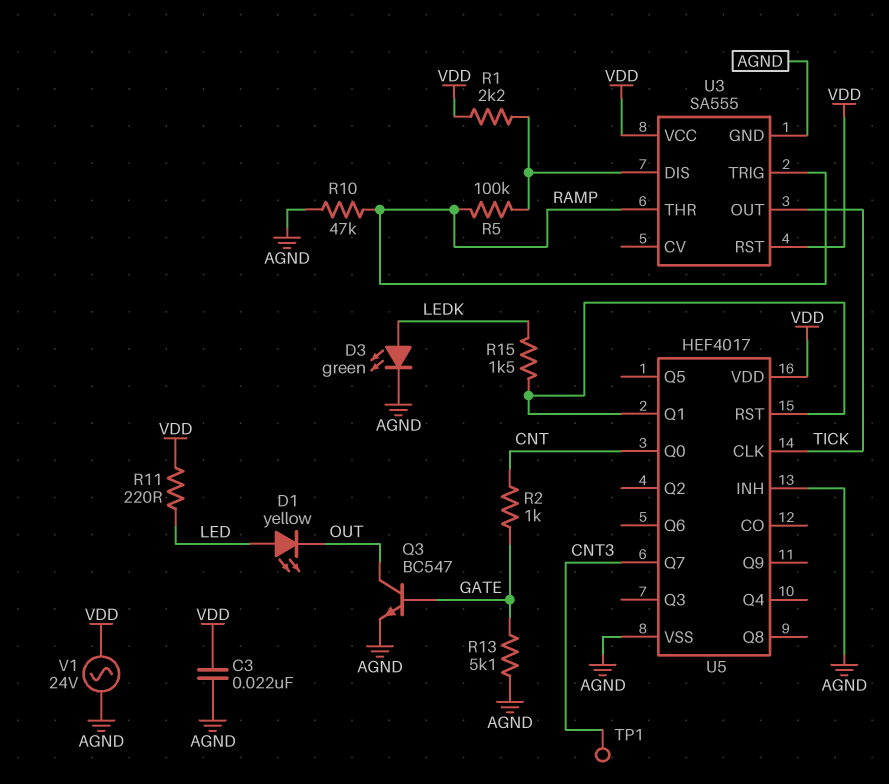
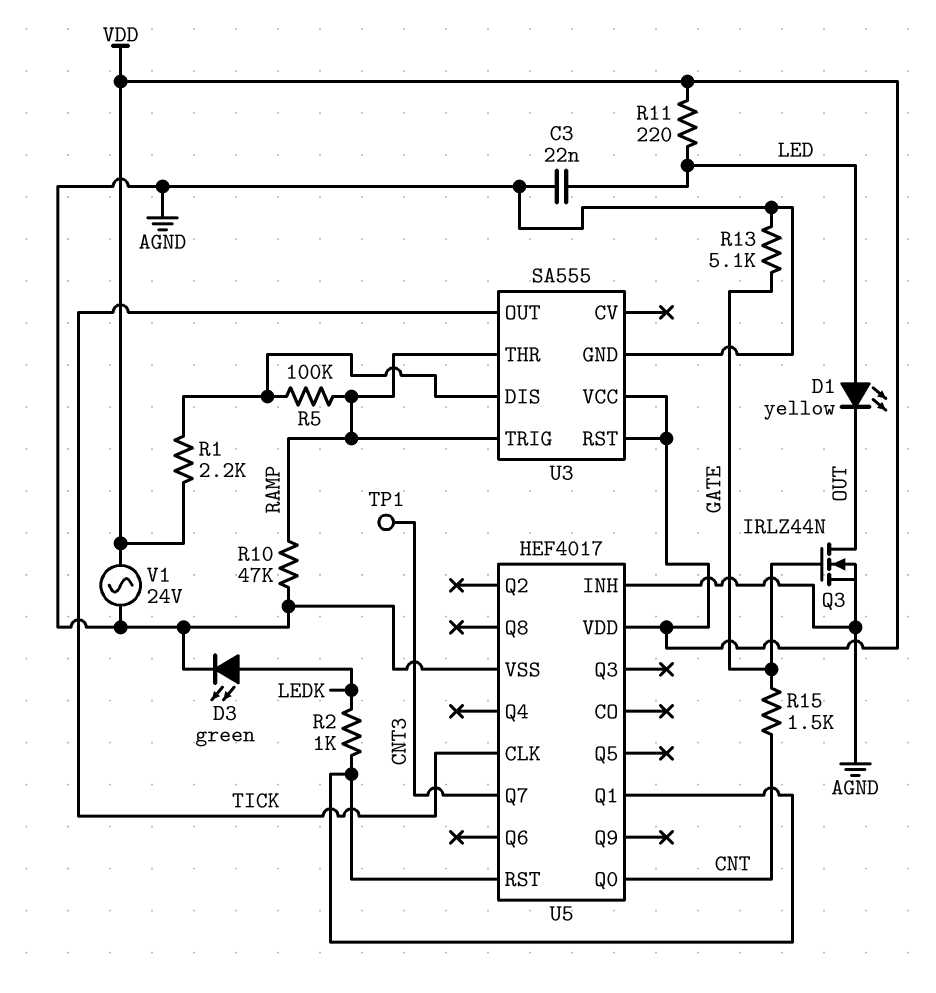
C3: 22nF (AGND, VDD) -> 22nF (AGND, LED)
Q3: NPN BC547 (B GATE, C OUT, E AGND) -> NMOS IRLZ44N (G GATE, D OUT, S AGND)
R2: 1k (CNT, GATE) -> 1k (LEDK, U5/Q1)
R15: 1.5k (LEDK, U5/Q1) -> 1.5k (CNT, GATE)

